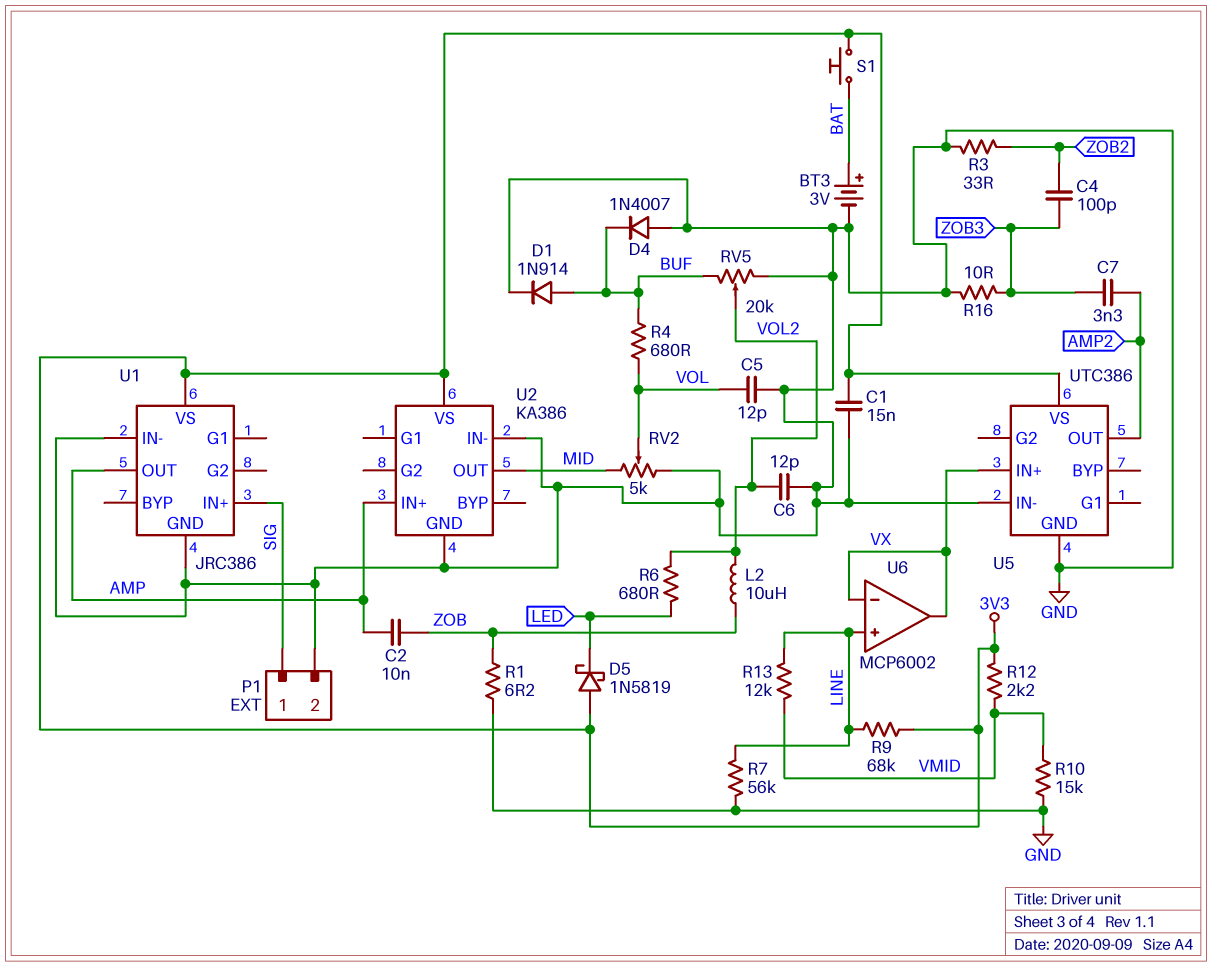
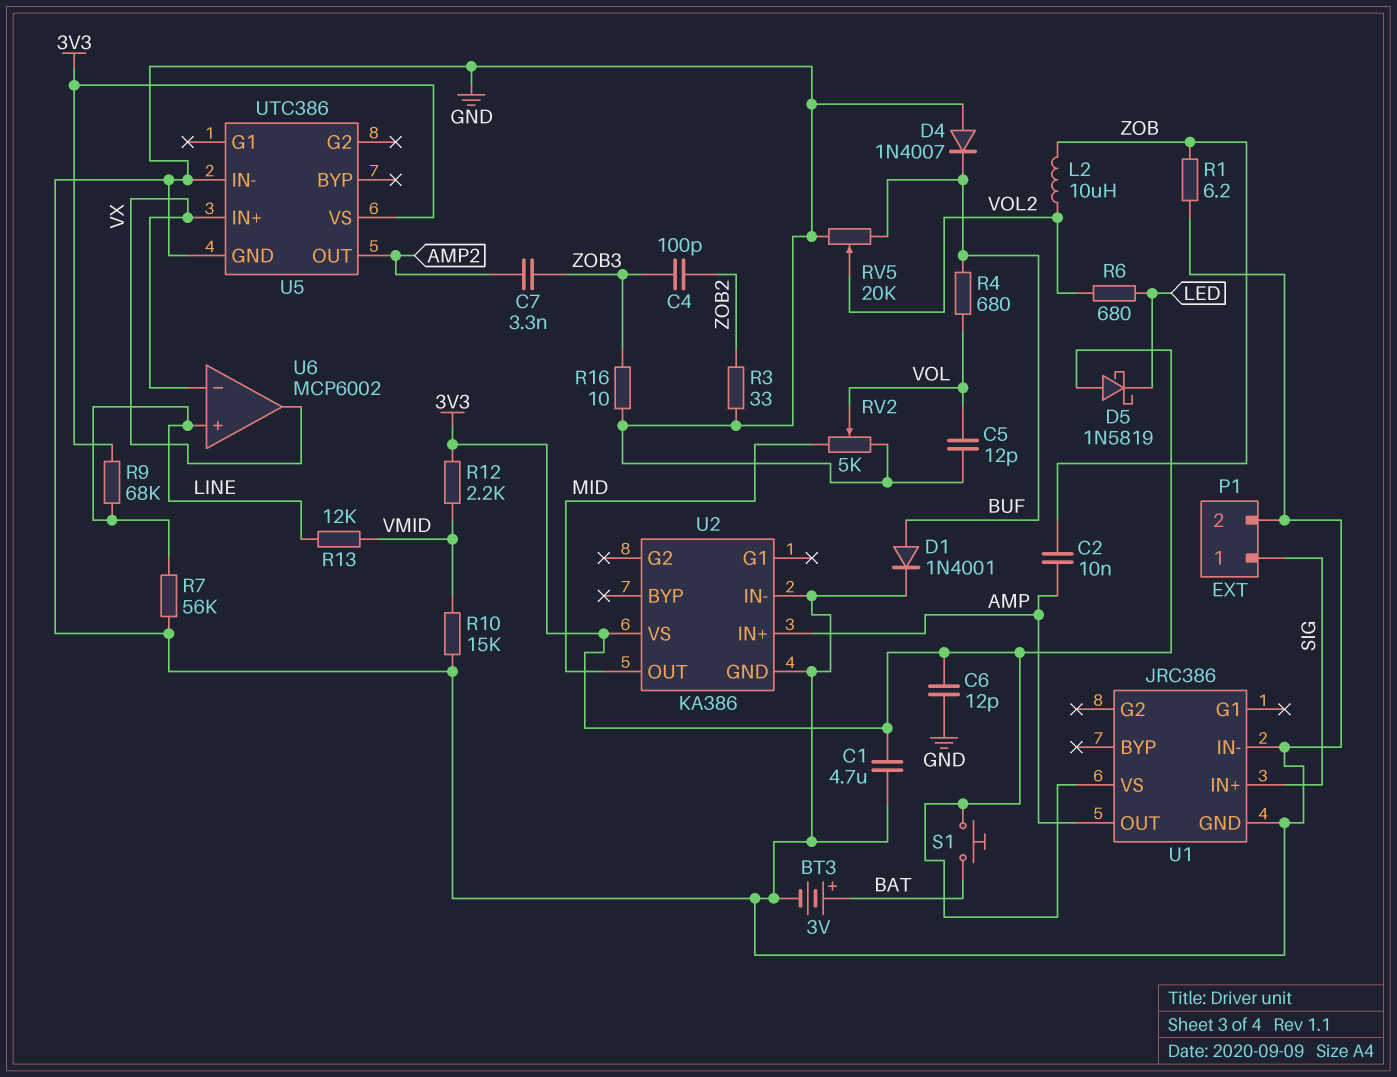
C1: 15nF (3V3, GND) -> 4.7uF (3V3, GND)
C6: 12pF (GND, VOL2) -> 12pF (3V3, GND)
D1: diode 1N914 (A BUF, K GND) -> diode 1N4001 (A BUF, K GND)

